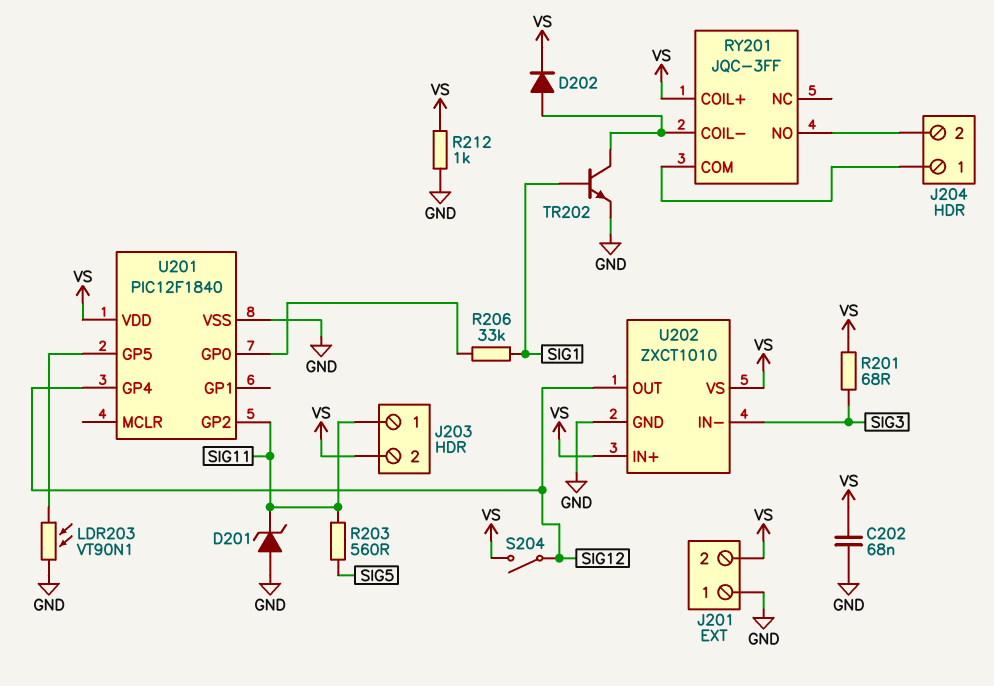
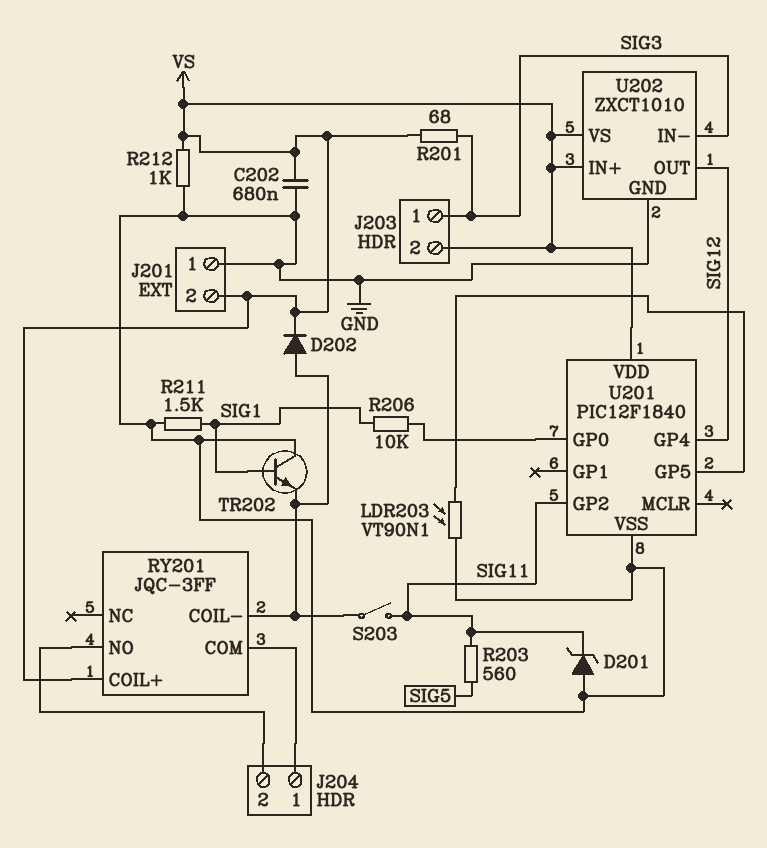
C202: 68nF (GND, VS) -> 680nF (GND, VS)
J203 pin 1: SIG11 -> SIG3
R206: 33k (SIG1, U201/GP0) -> 10k (SIG1, U201/GP0)
R211: none -> 1.5k (GND, SIG1)
S203: none -> switch (RY201/COIL-, SIG11)
S204: switch (SIG12, VS) -> none
TR202: NPN (B SIG1, C RY201/COIL-, E GND) -> NPN (B SIG1, C GND, E RY201/COIL-)

